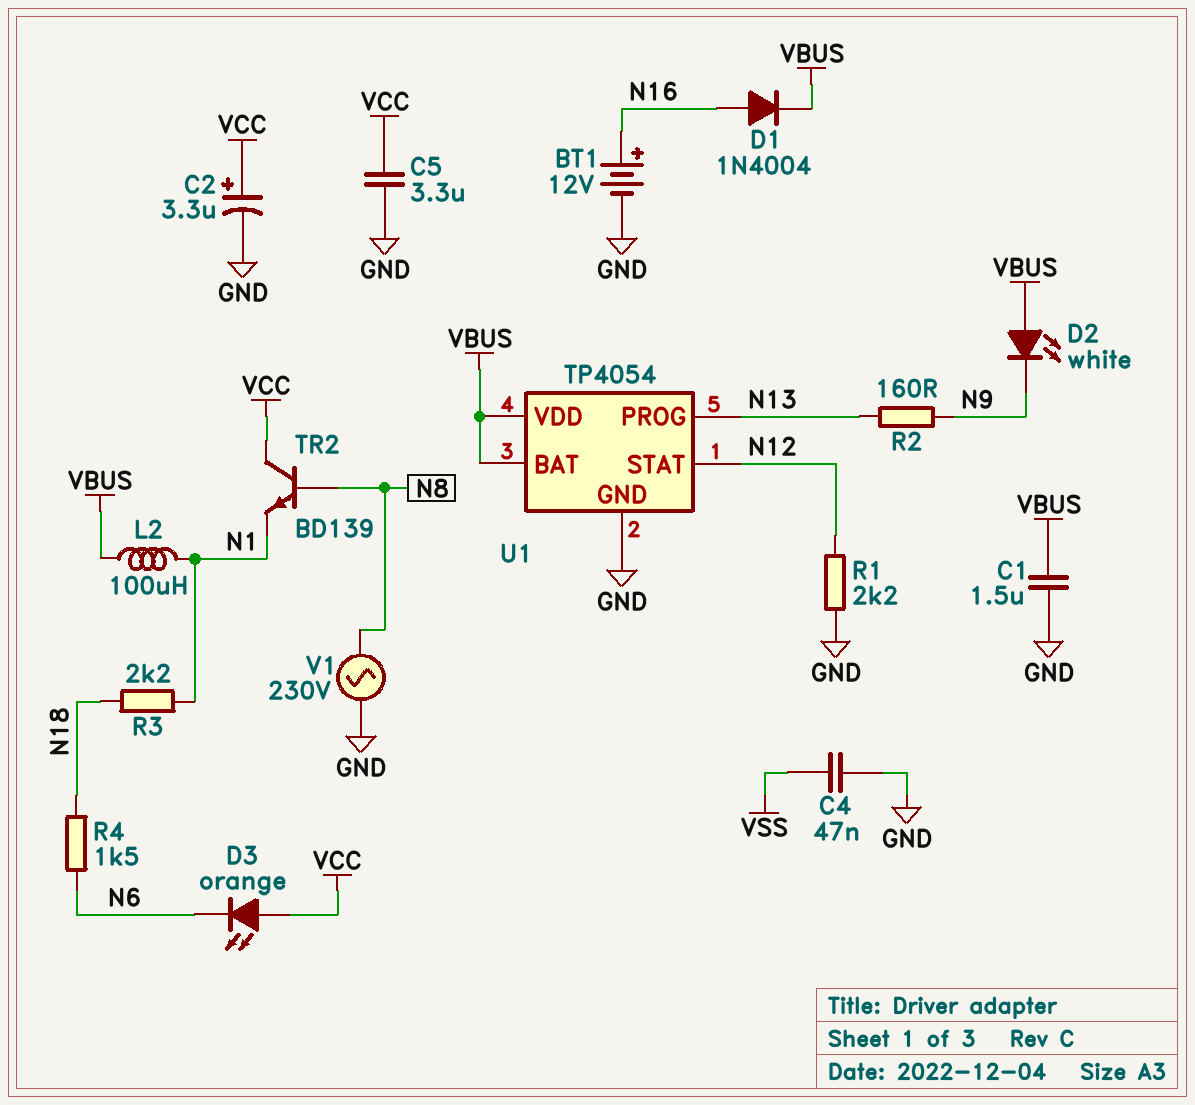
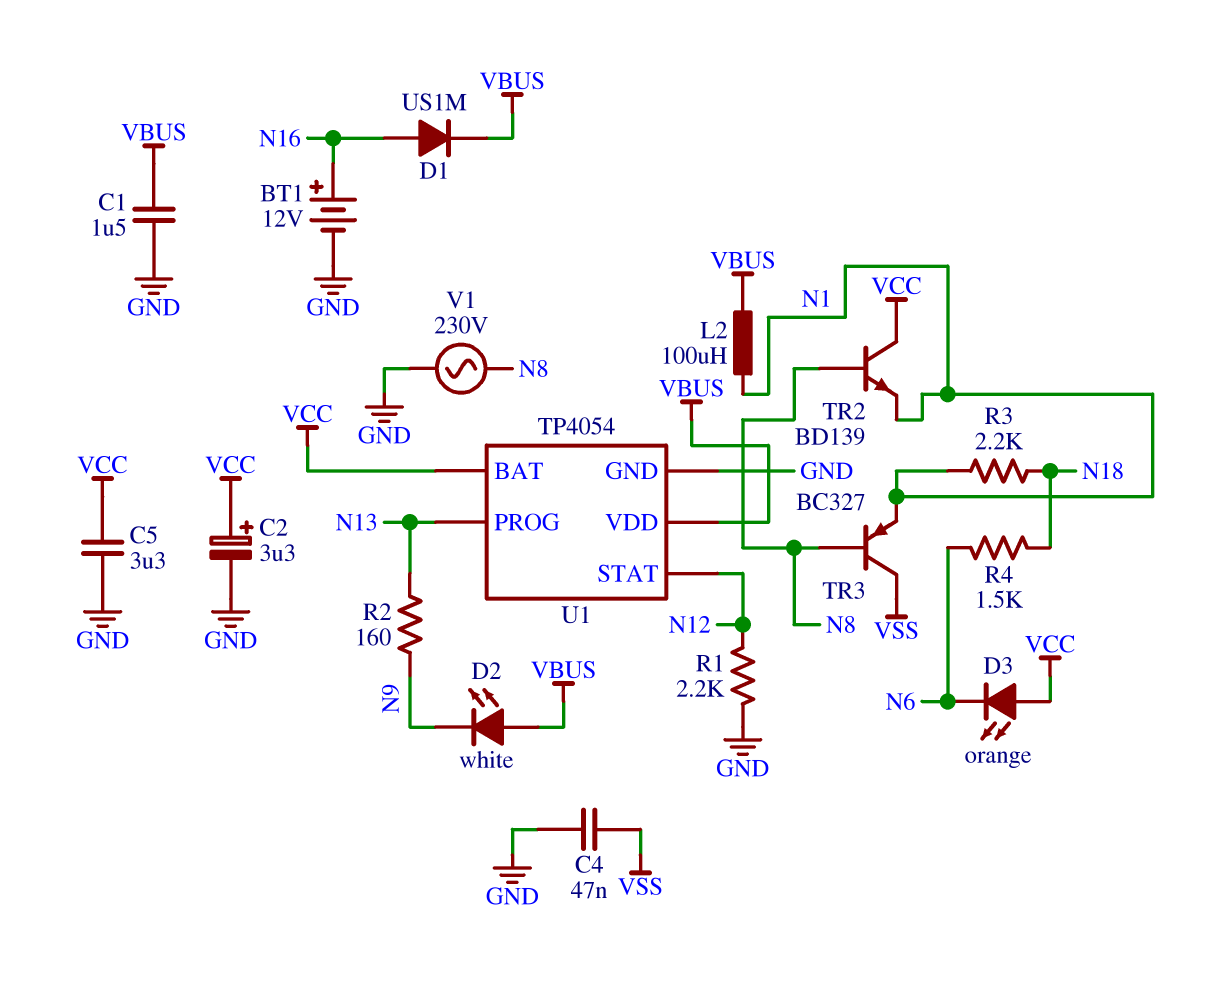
D1: diode 1N4004 (A N16, K VBUS) -> diode US1M (A N16, K VBUS)
TR3: none -> PNP BC327 (B N8, C VSS, E N1)
U1 pin BAT: VBUS -> VCC

